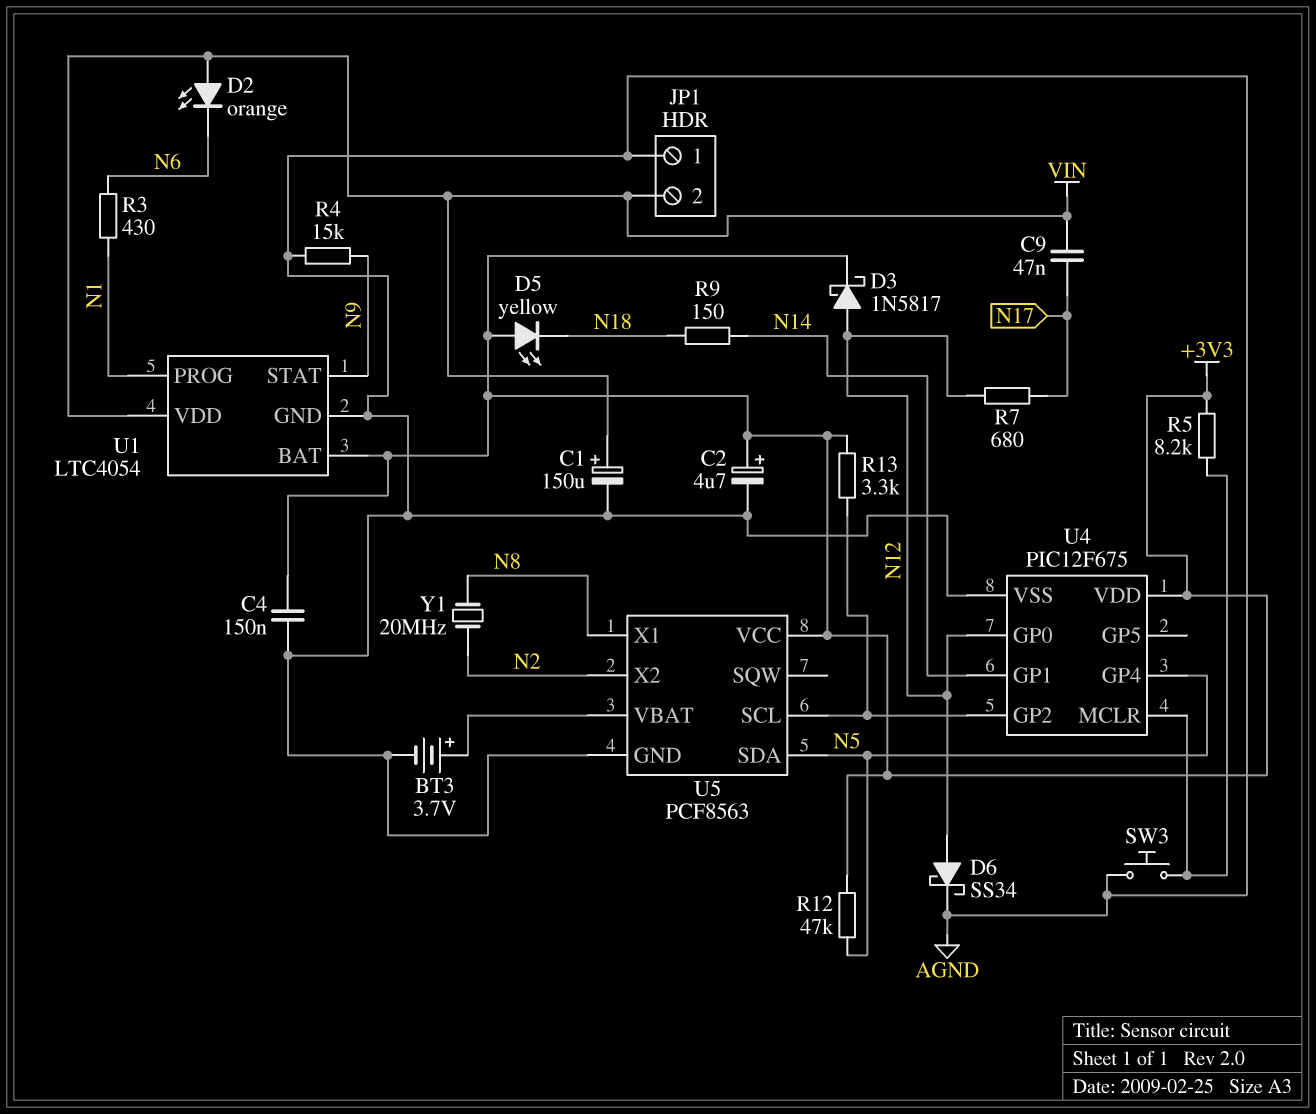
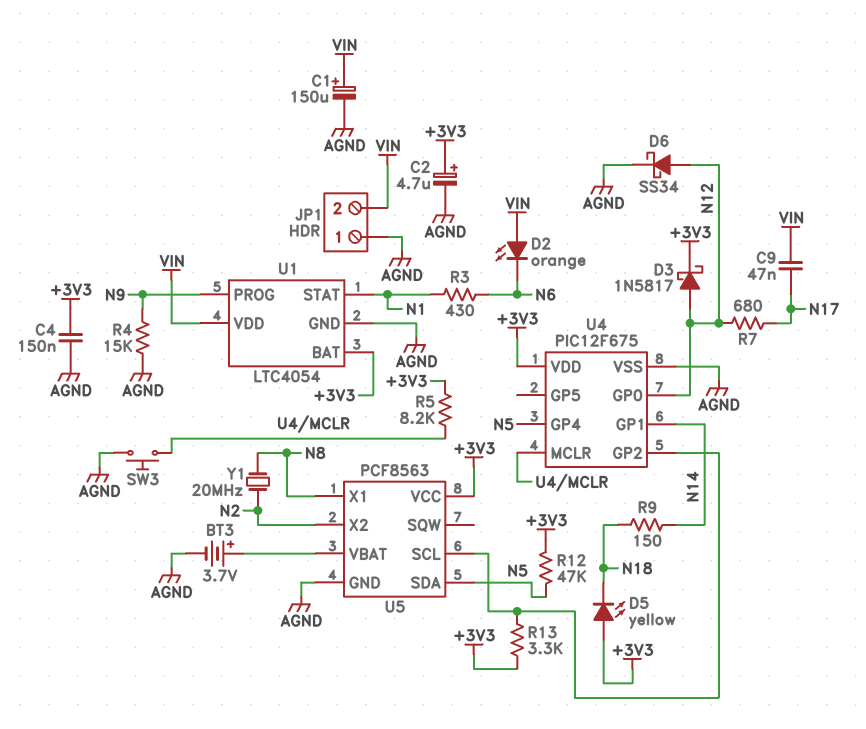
U1 pin PROG: N1 -> N9
U1 pin STAT: N9 -> N1

